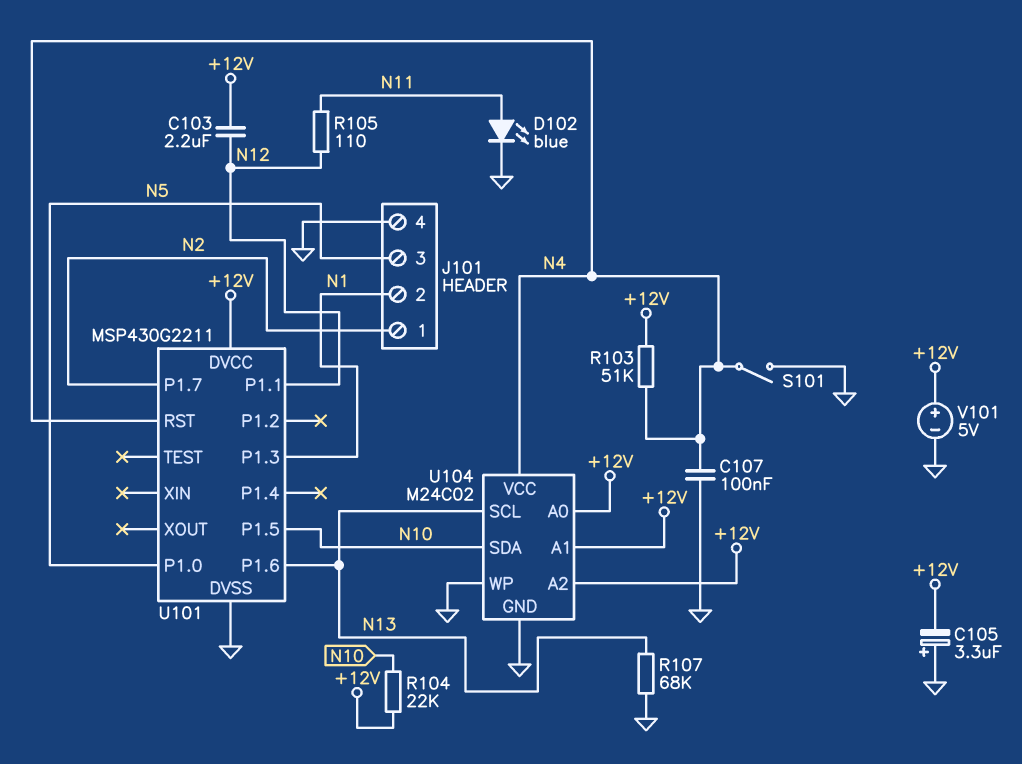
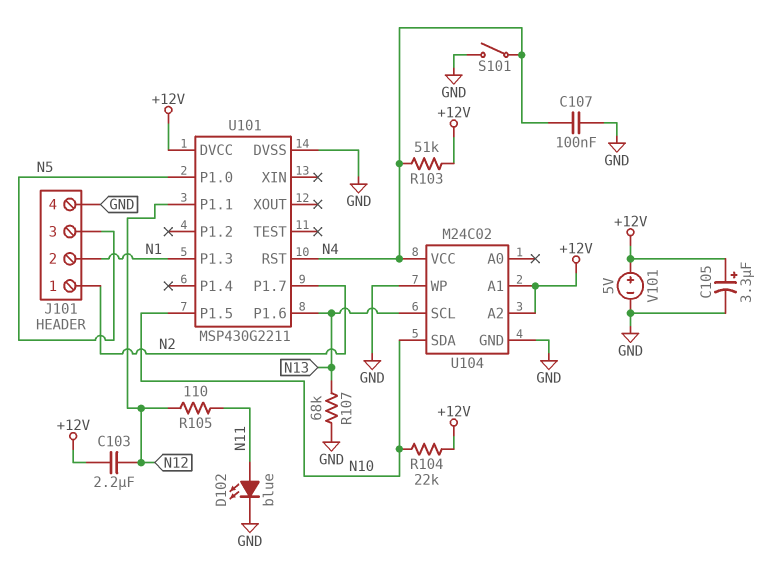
C105: 3.3uF (plus GND, minus +12V) -> 3.3uF (plus +12V, minus GND)
U104 pin A0: +12V -> none

